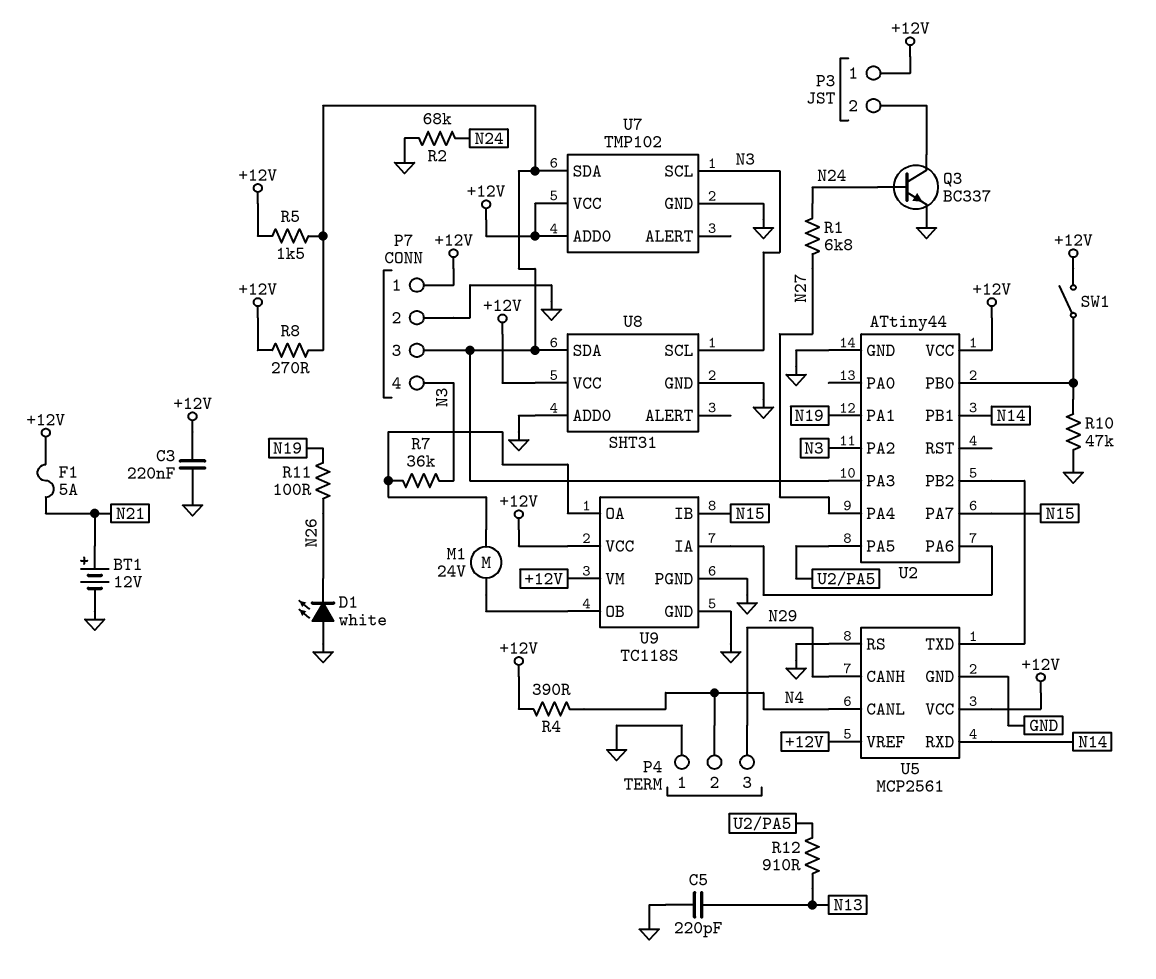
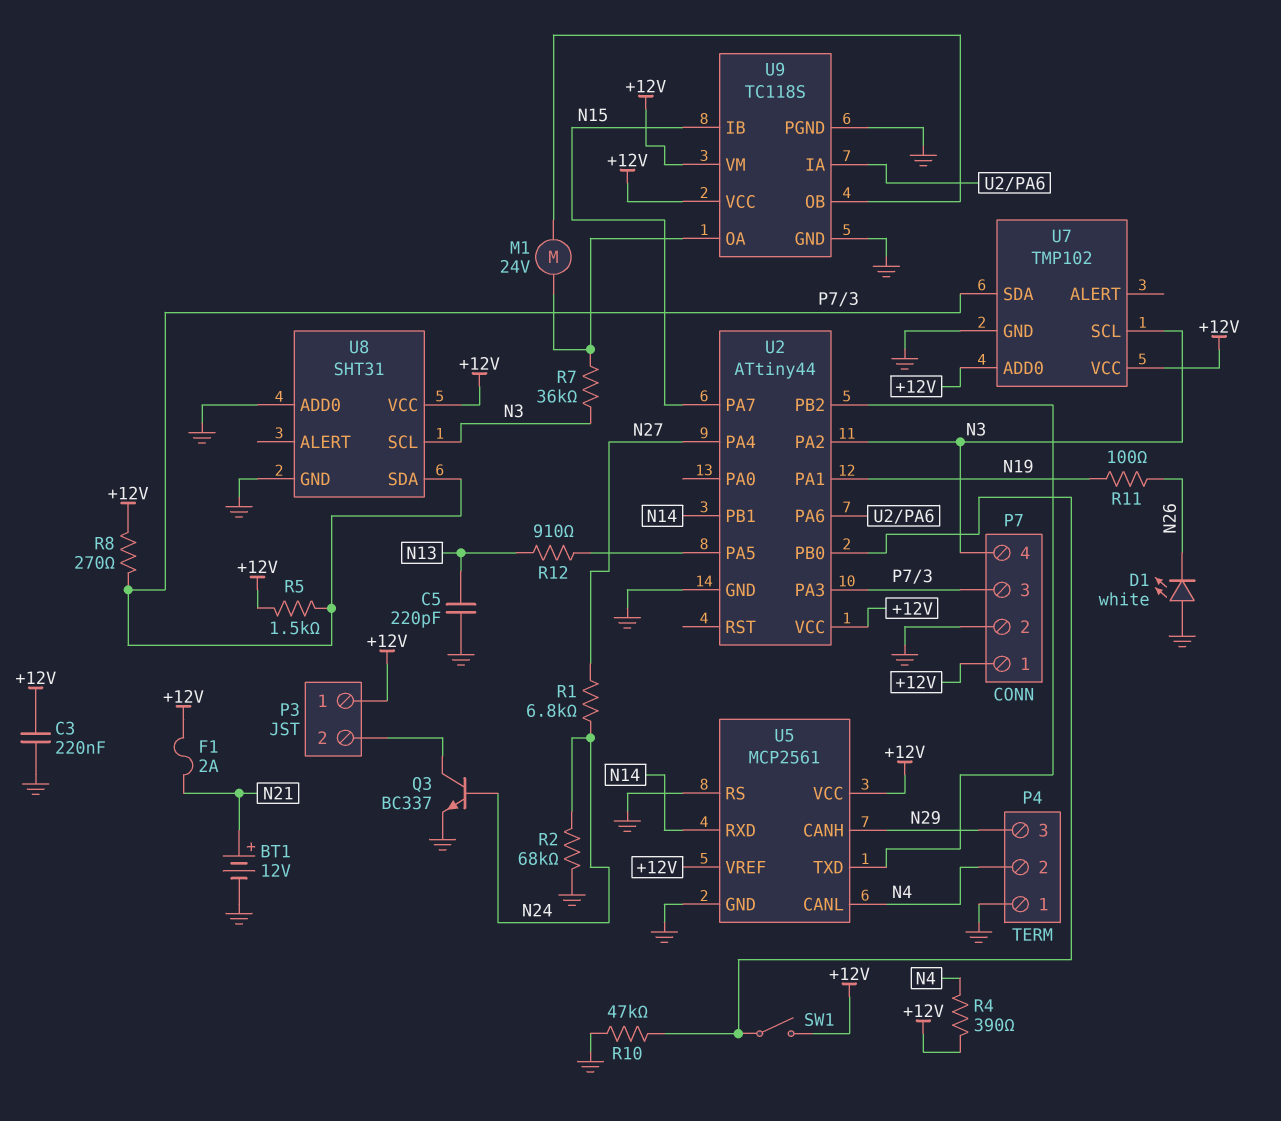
F1: 5A (+12V, N21) -> 2A (+12V, N21)

